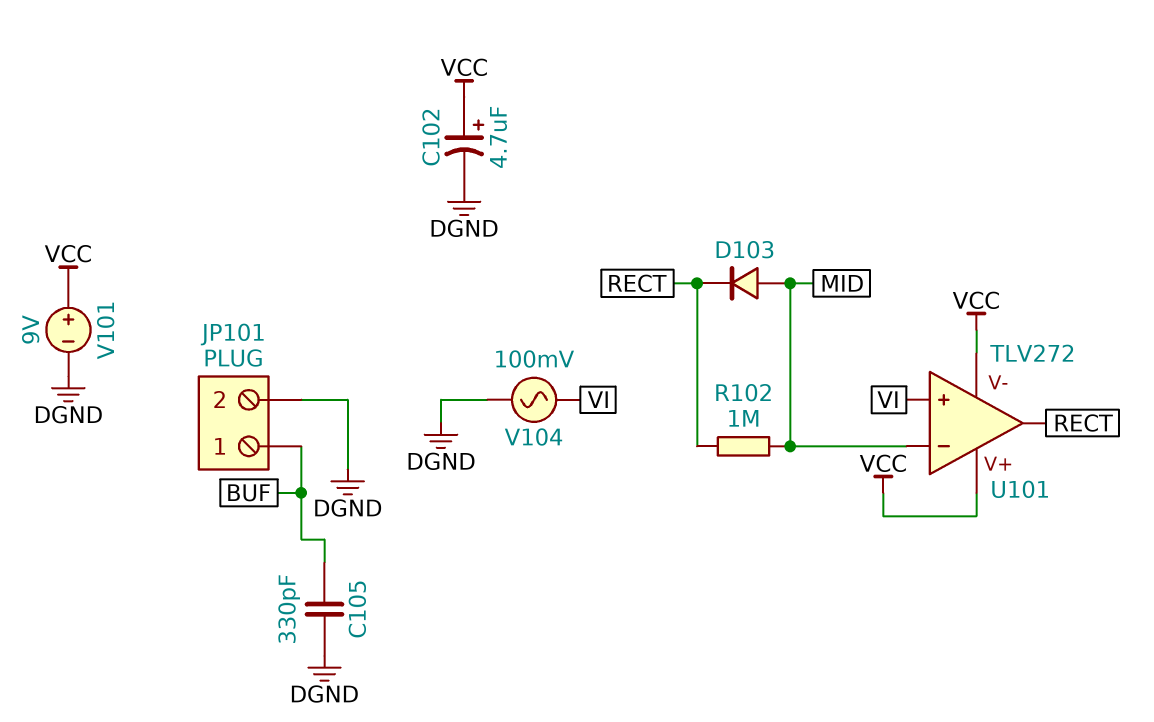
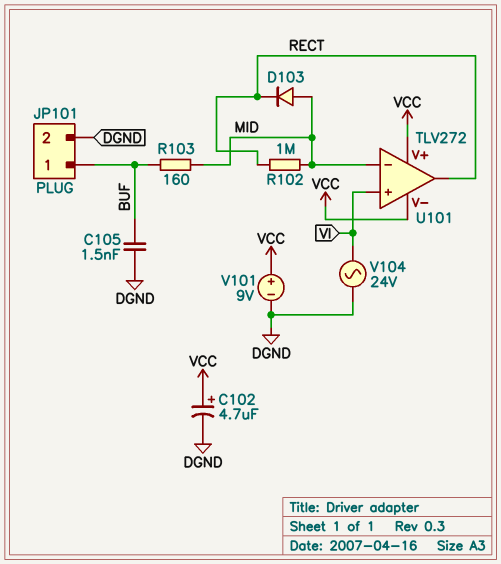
C105: 330pF (BUF, DGND) -> 1.5nF (BUF, DGND)
R103: none -> 160 (BUF, MID)
V104: AC 100mV (DGND, VI) -> AC 24V (DGND, VI)

